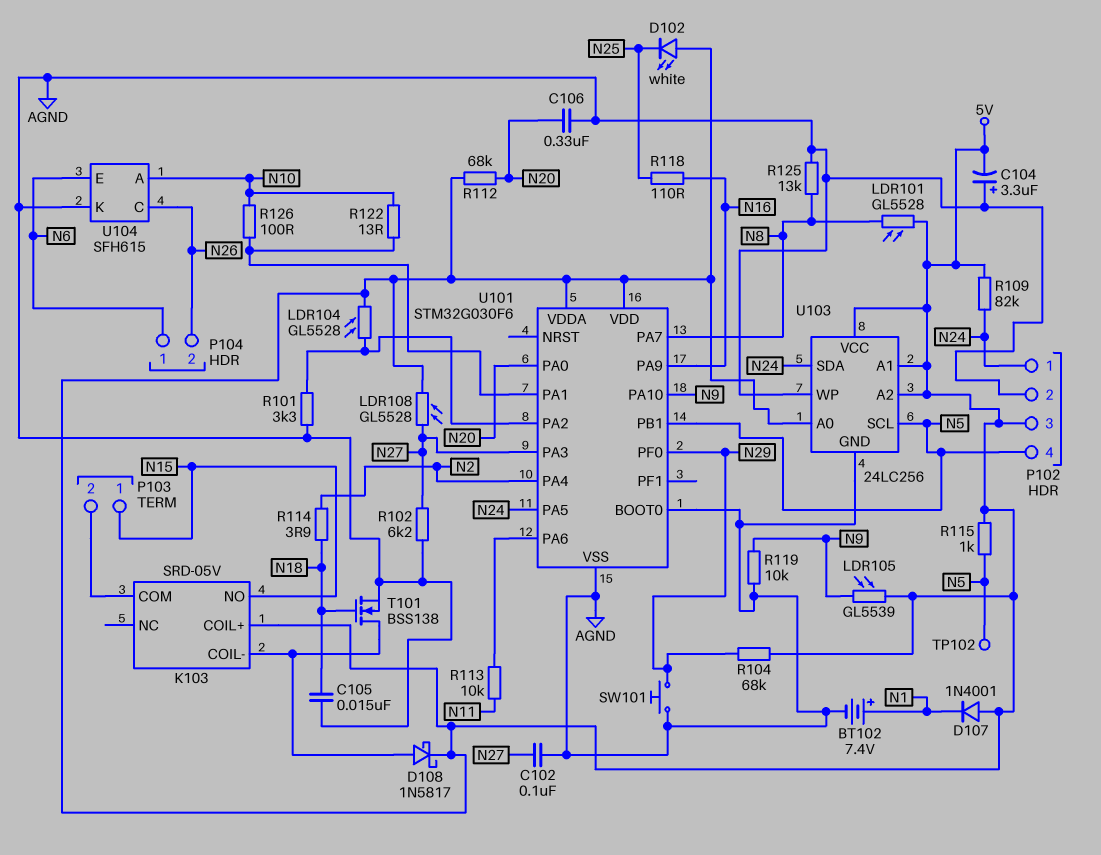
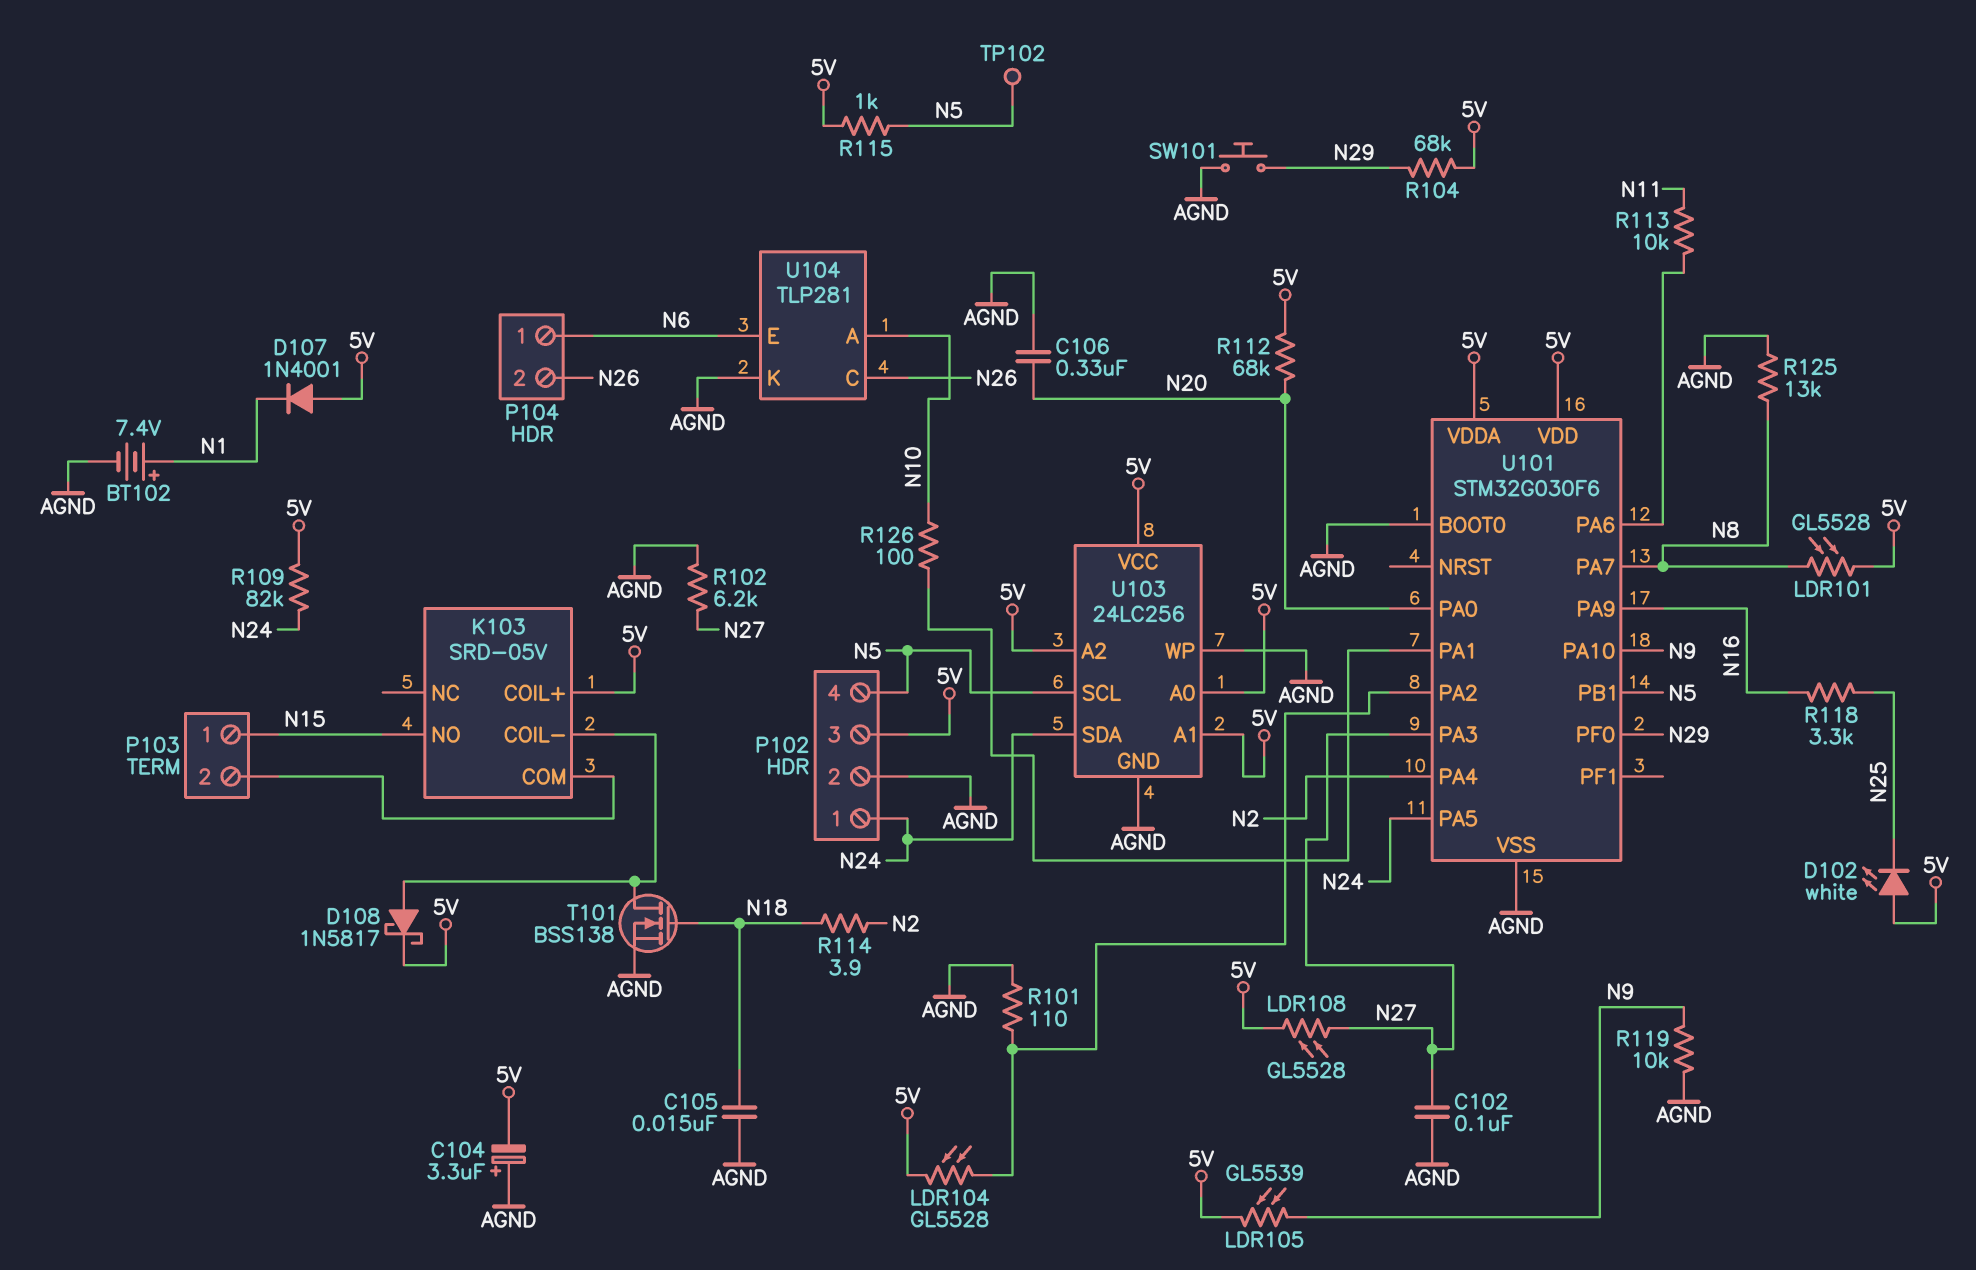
R101: 3.3k (AGND, U101/PA2) -> 110 (AGND, U101/PA2)
R118: 110 (N16, N25) -> 3.3k (N16, N25)
R122: 13 (N10, U101/PA1) -> none
U104: SFH615 -> TLP281

